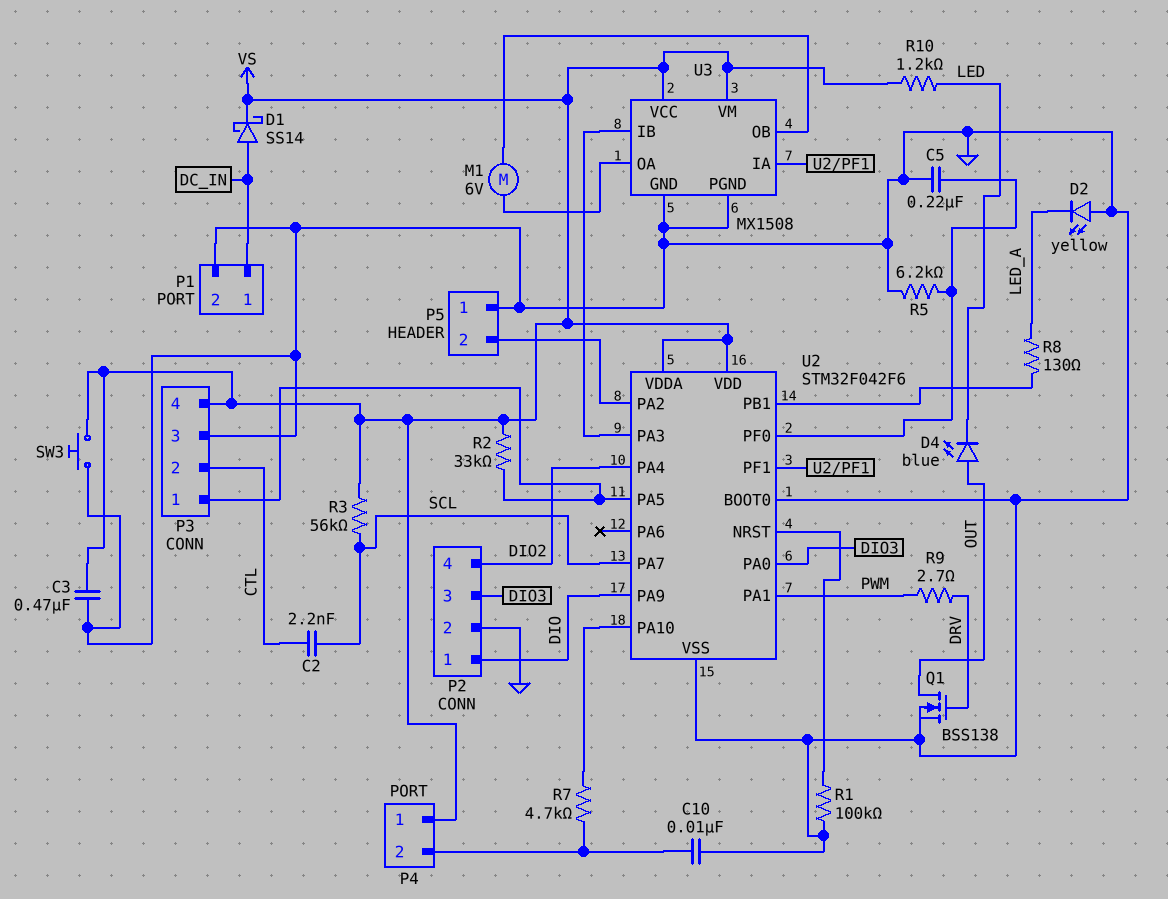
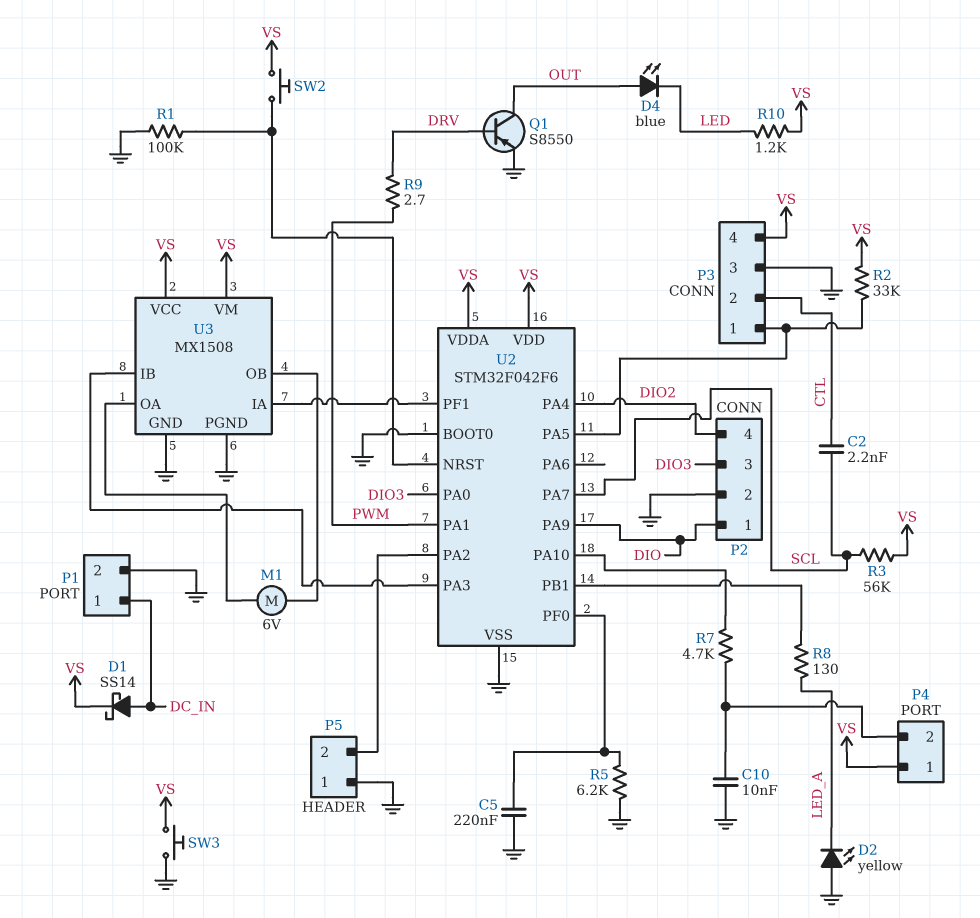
C3: 470nF (GND, VS) -> none
Q1: NMOS BSS138 (G DRV, D OUT, S GND) -> PNP S8550 (B DRV, C OUT, E GND)
SW2: none -> button (U2/NRST, VS)

